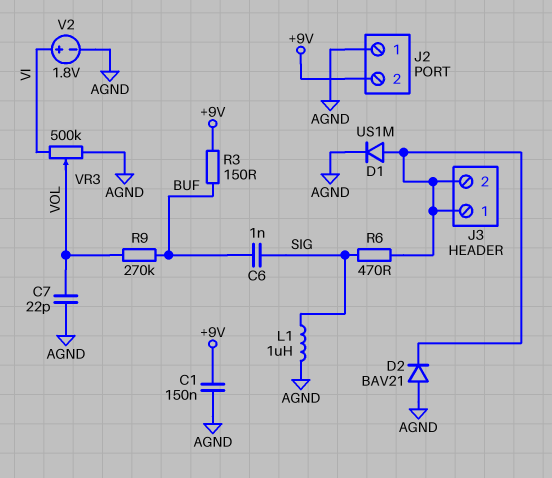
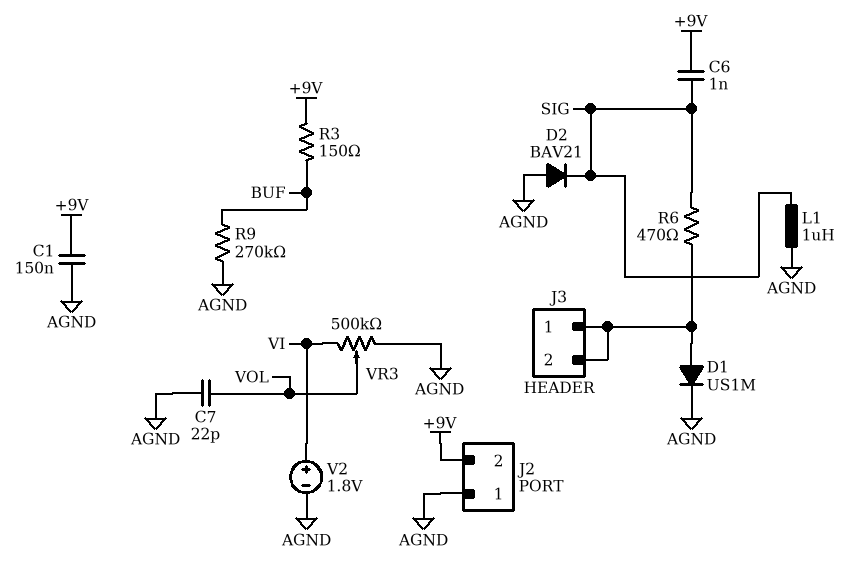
C6: 1nF (BUF, SIG) -> 1nF (+9V, SIG)
D2: diode BAV21 (A AGND, K J3/1) -> diode BAV21 (A AGND, K SIG)
R9: 270k (BUF, VOL) -> 270k (AGND, BUF)

